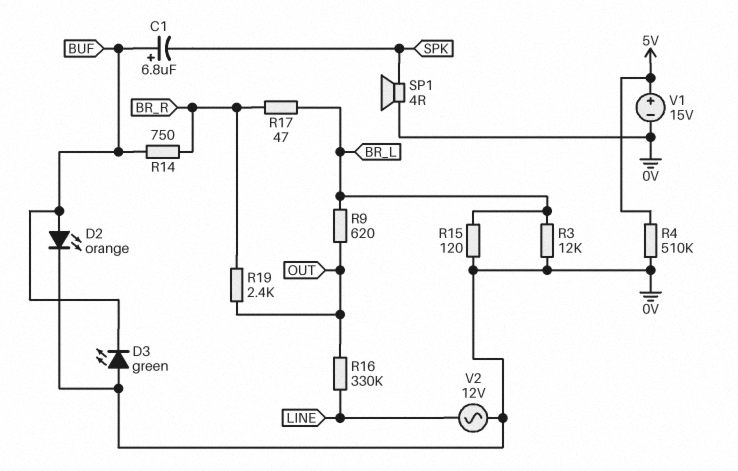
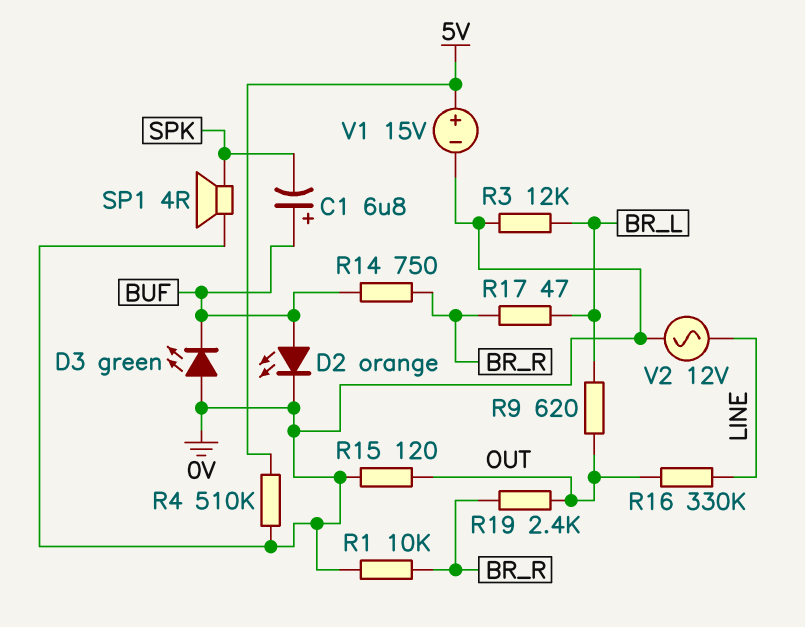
R1: none -> 10k (0V, BR_R)
R15: 120 (0V, BR_L) -> 120 (0V, OUT)

